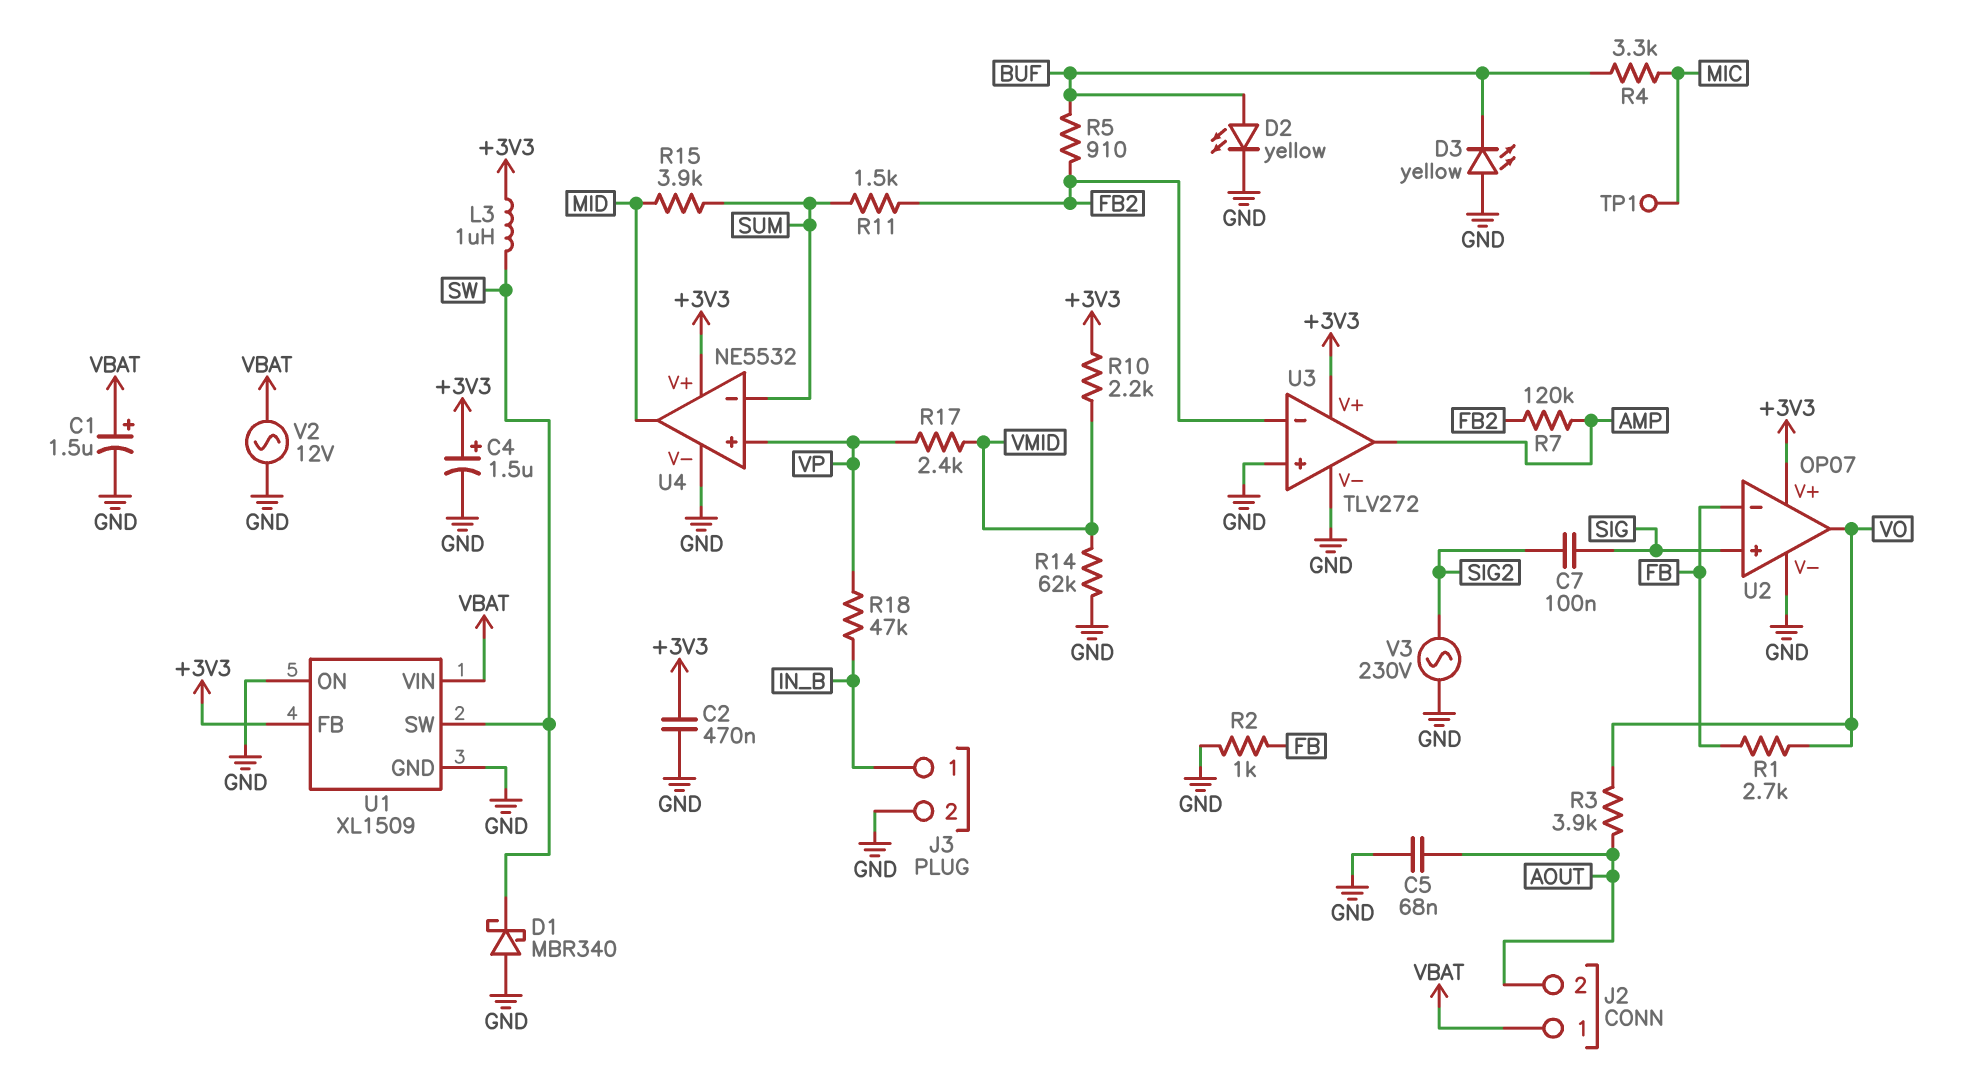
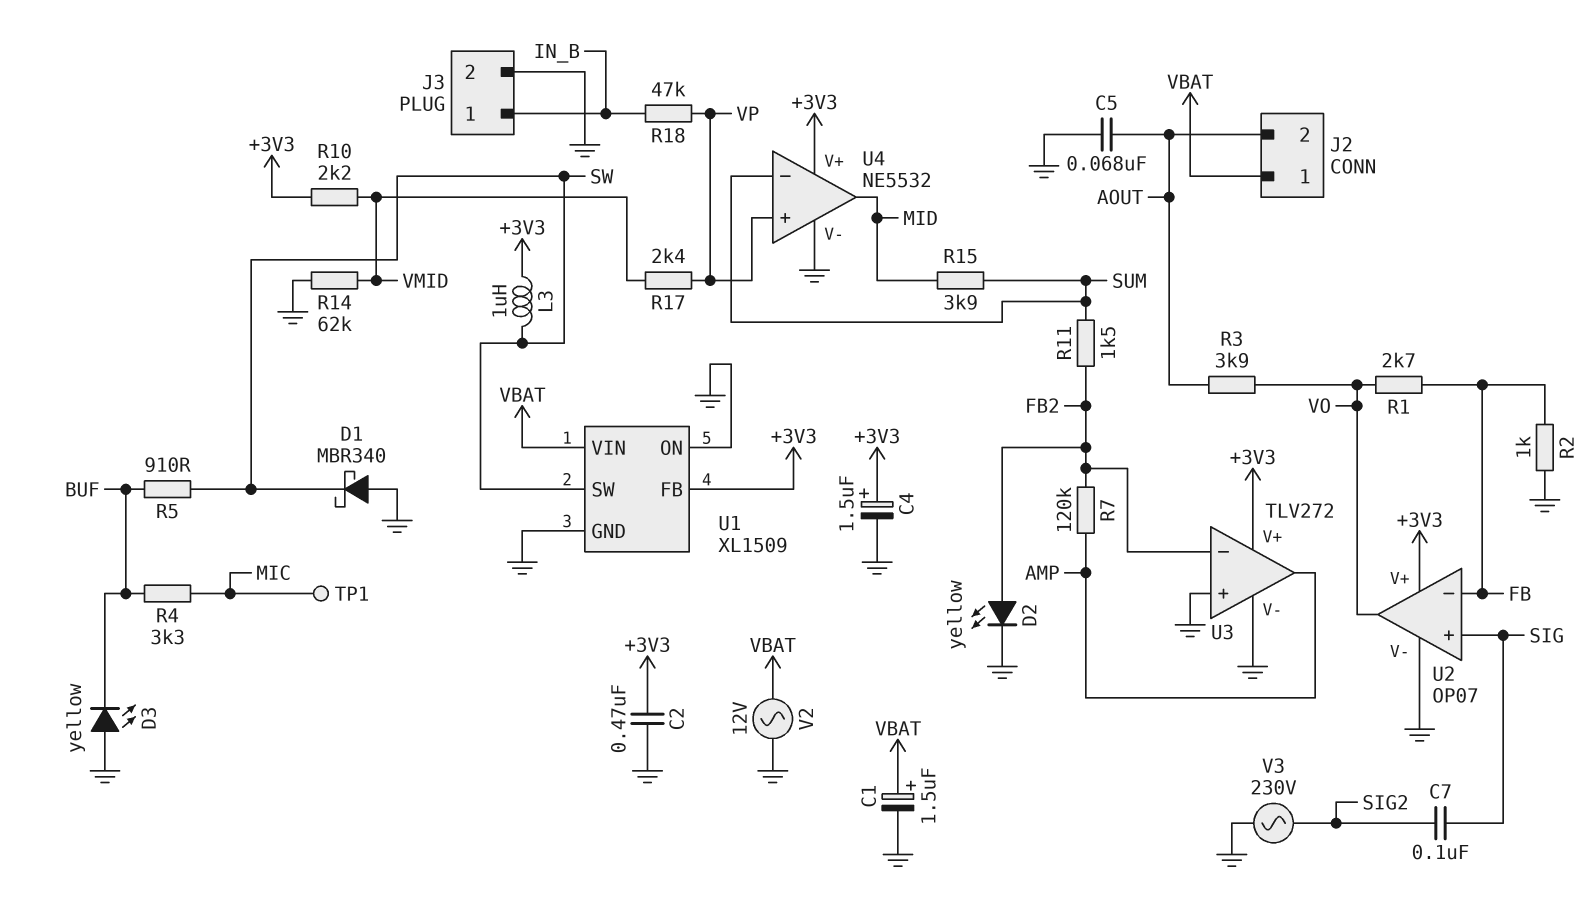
D2: LED yellow (A BUF, K GND) -> LED yellow (A FB2, K GND)
R5: 910 (BUF, FB2) -> 910 (BUF, SW)

